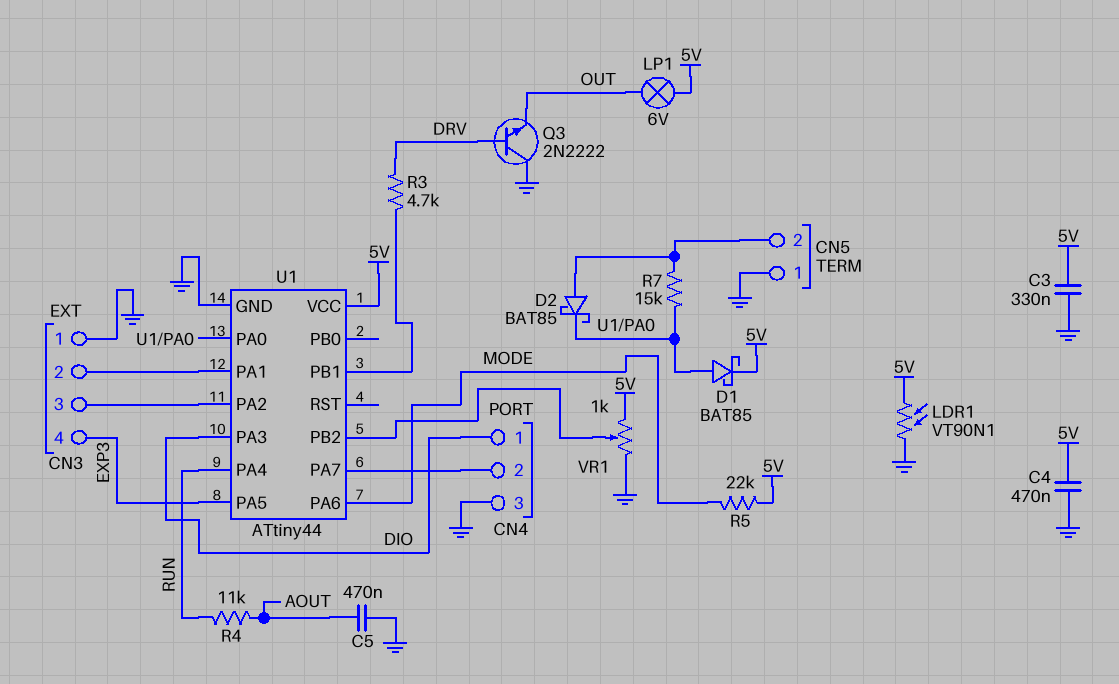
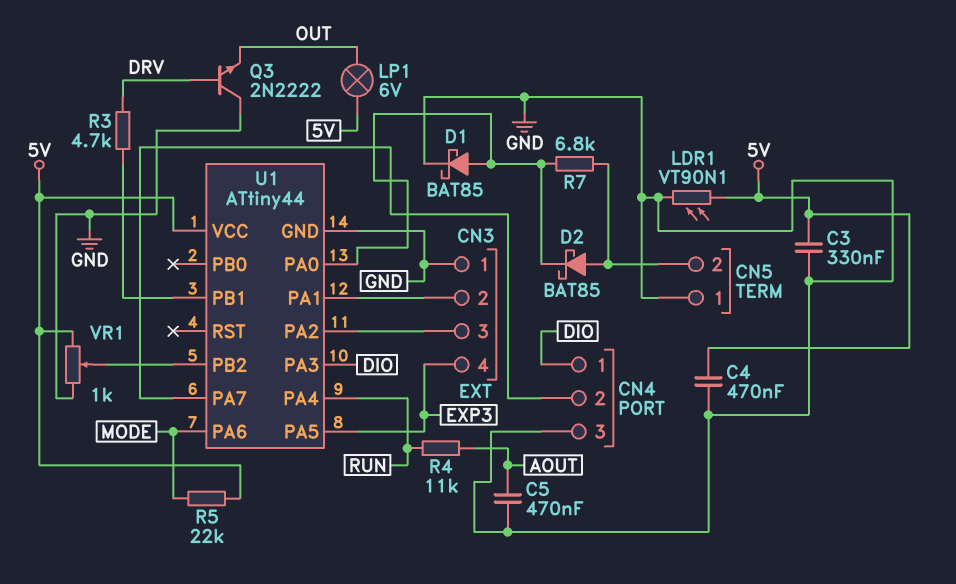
D1: schottky BAT85 (A U1/PA0, K 5V) -> schottky BAT85 (A U1/PA0, K GND)
R7: 15k (CN5/2, U1/PA0) -> 6.8k (CN5/2, U1/PA0)

